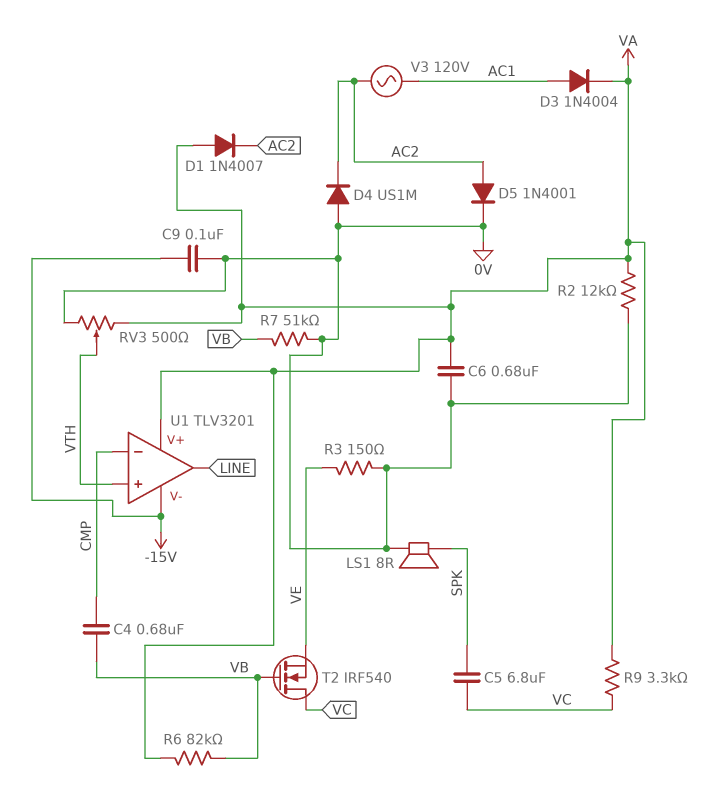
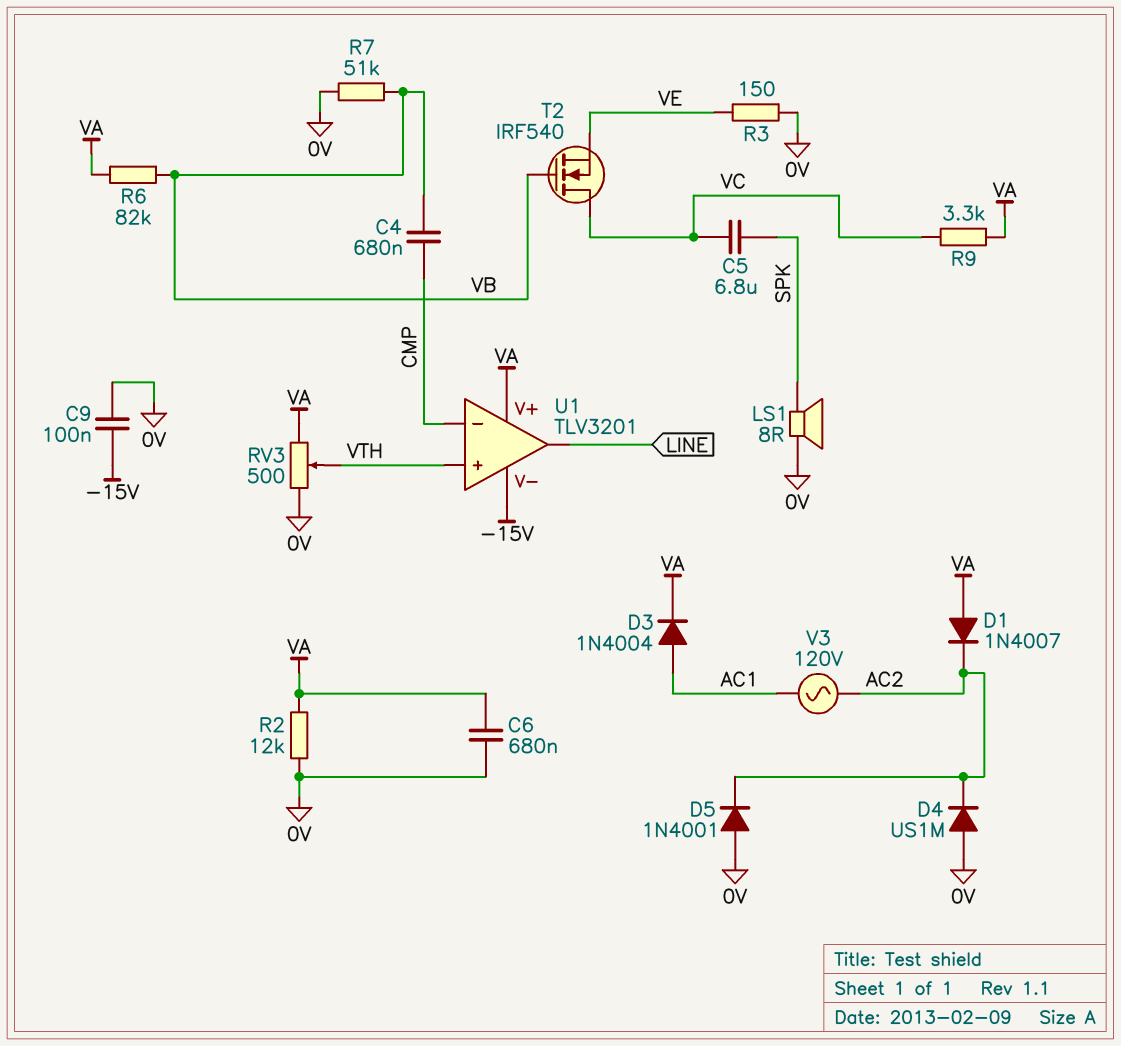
D5: diode 1N4001 (A AC2, K 0V) -> diode 1N4001 (A 0V, K AC2)

